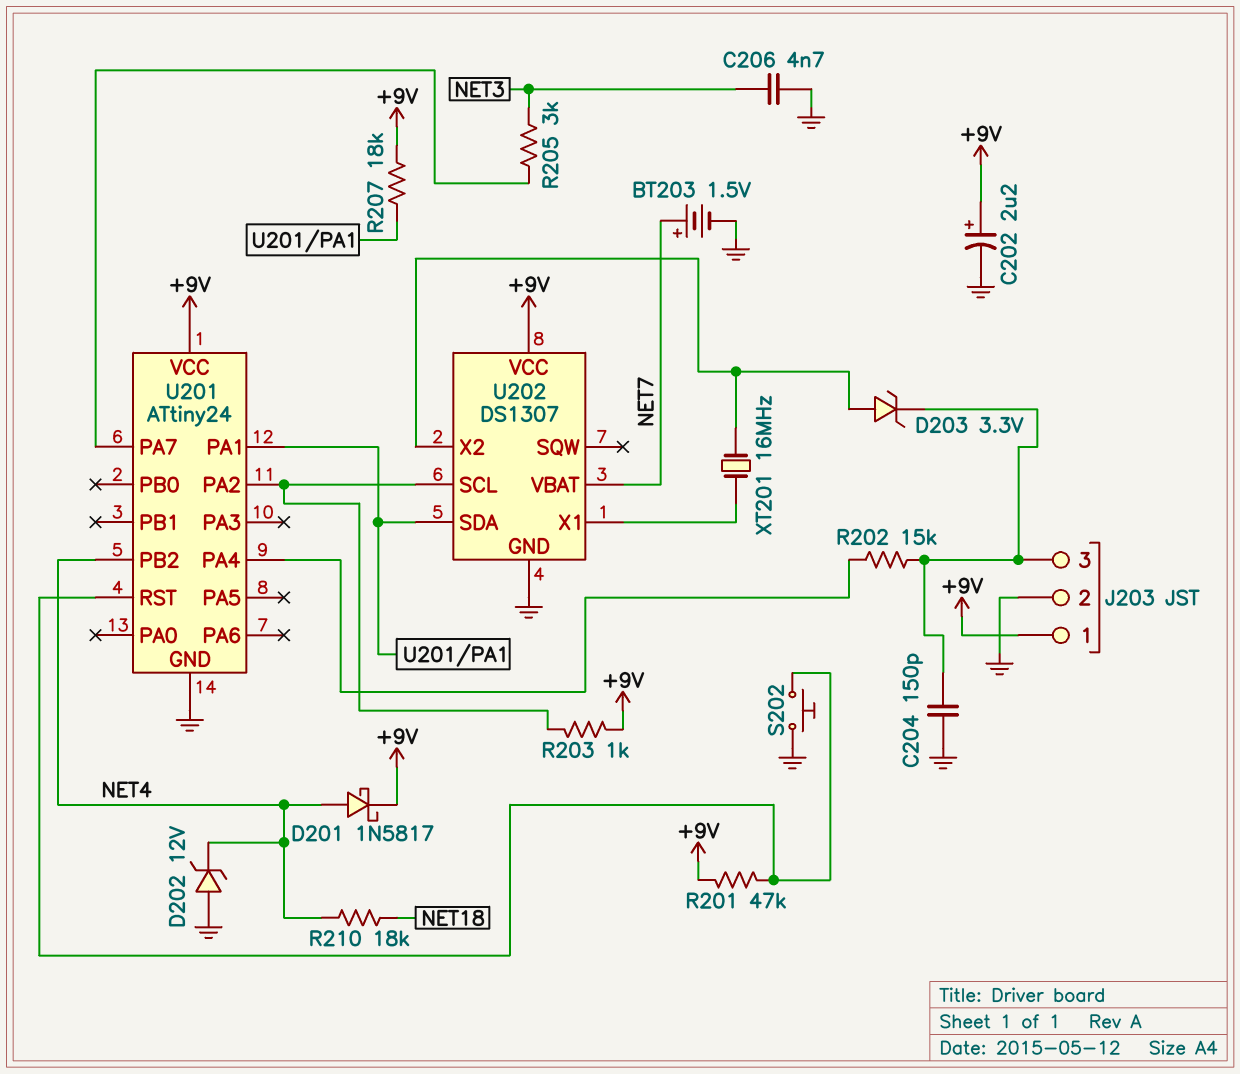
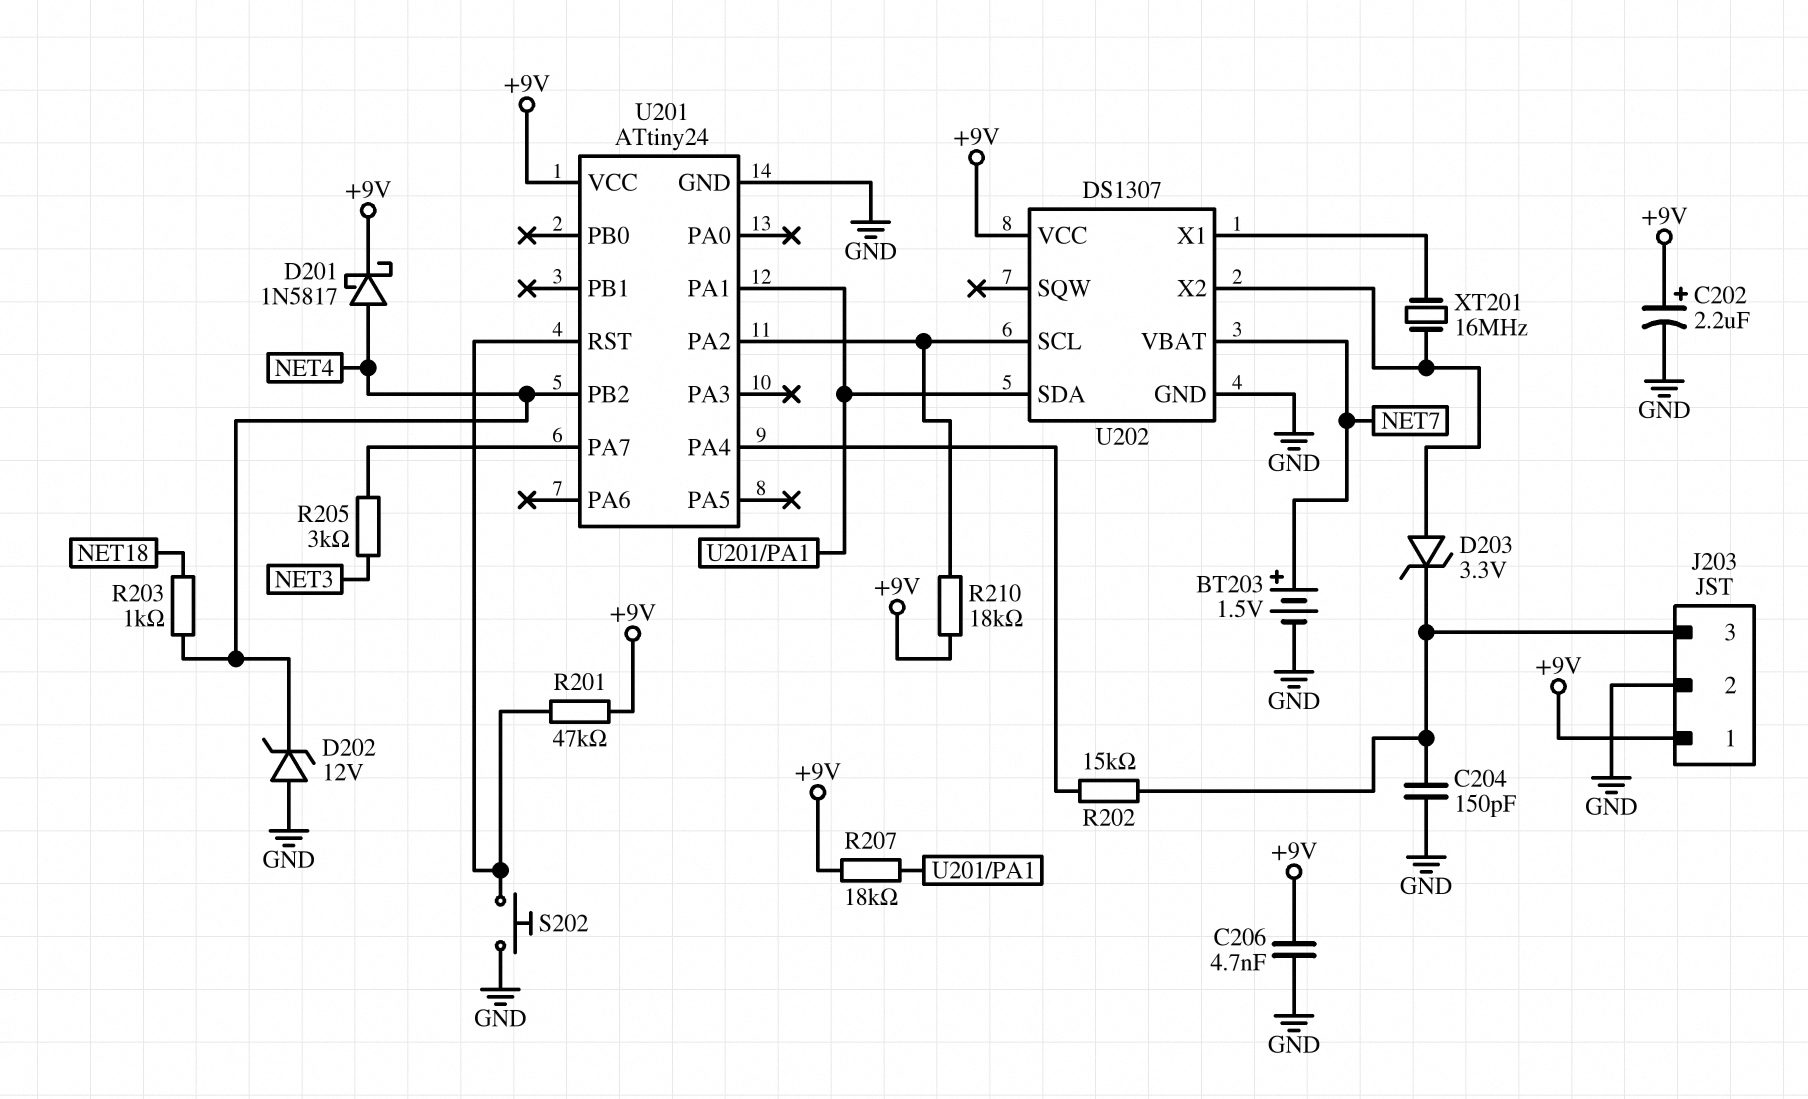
C206: 4.7nF (GND, NET3) -> 4.7nF (+9V, GND)
R203: 1k (+9V, U201/PA2) -> 1k (NET4, NET18)
R210: 18k (NET4, NET18) -> 18k (+9V, U201/PA2)

